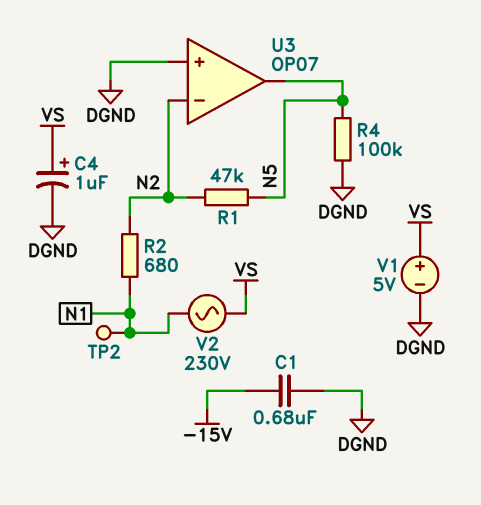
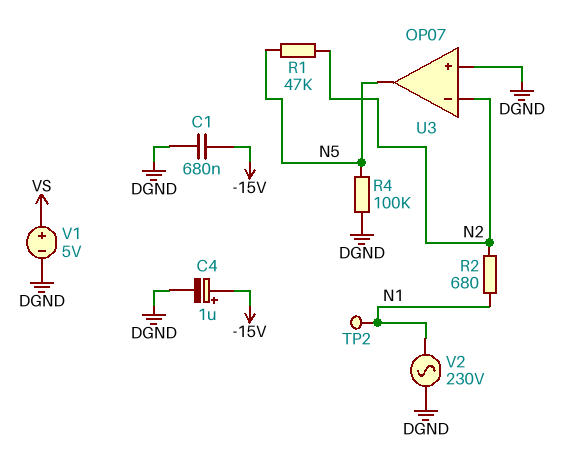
C4: 1uF (plus VS, minus DGND) -> 1uF (plus -15V, minus DGND)
V2: AC 230V (N1, VS) -> AC 230V (DGND, N1)

